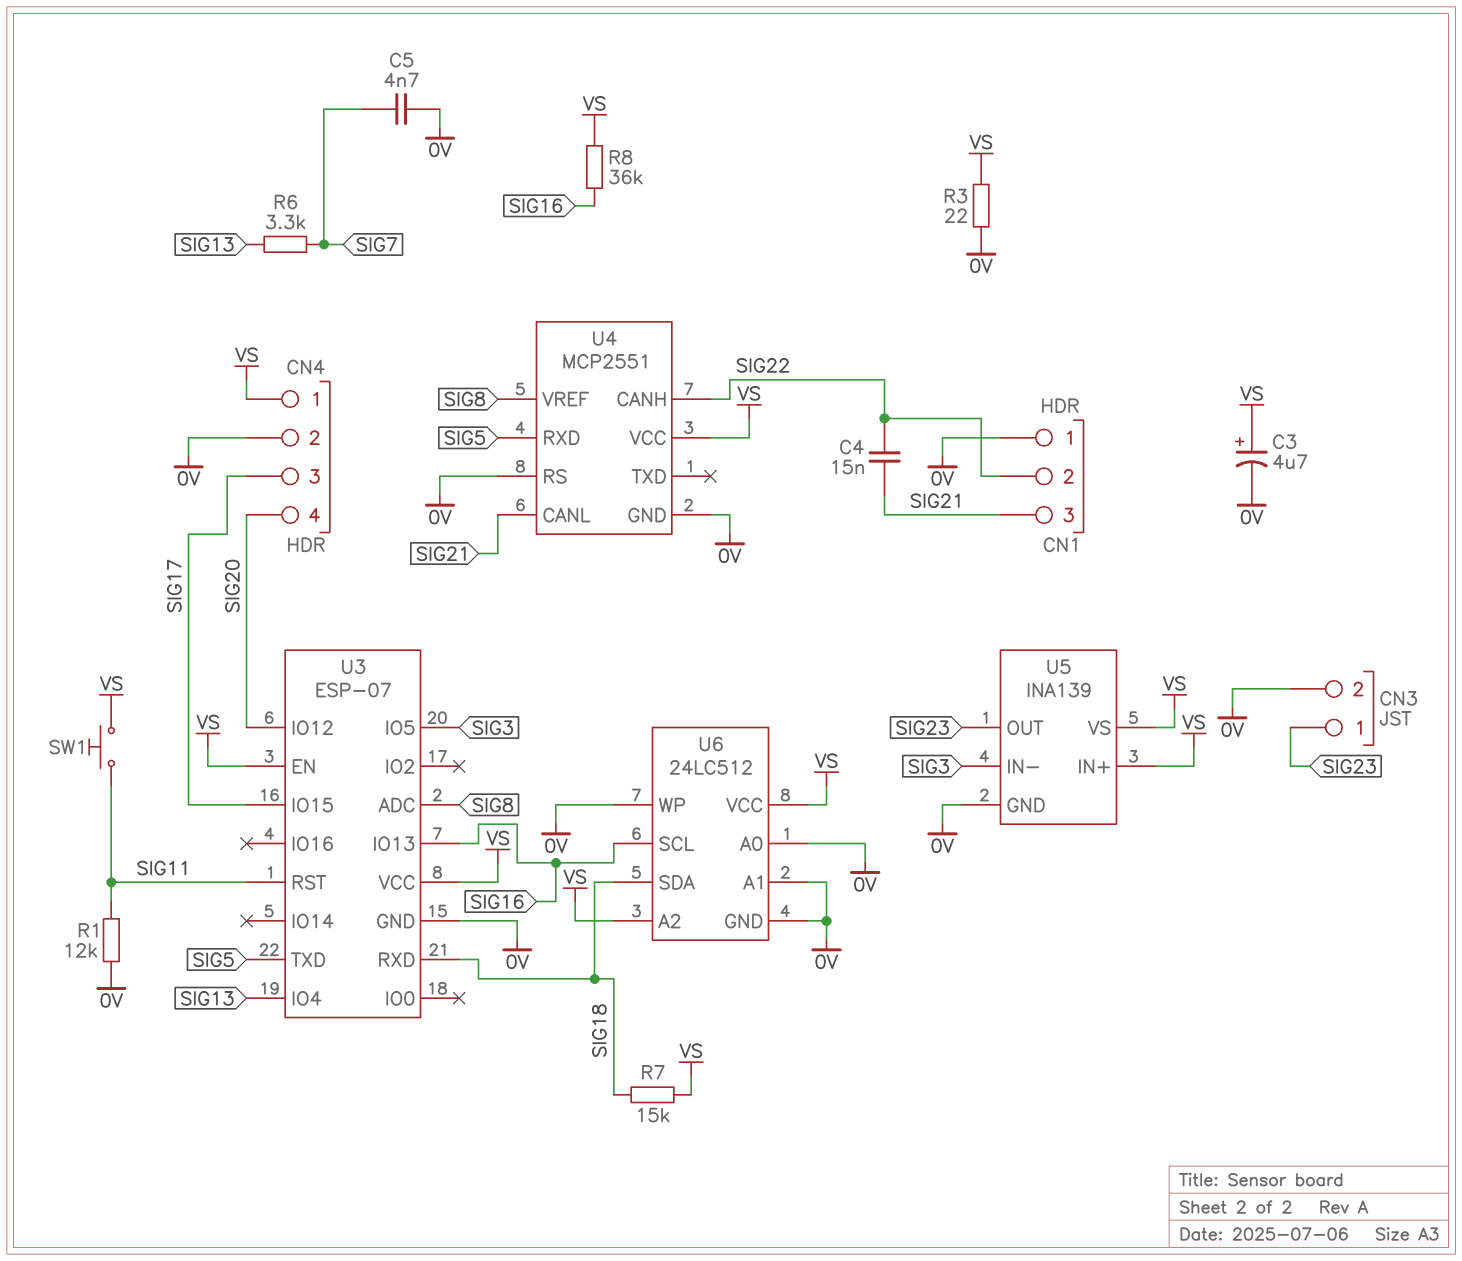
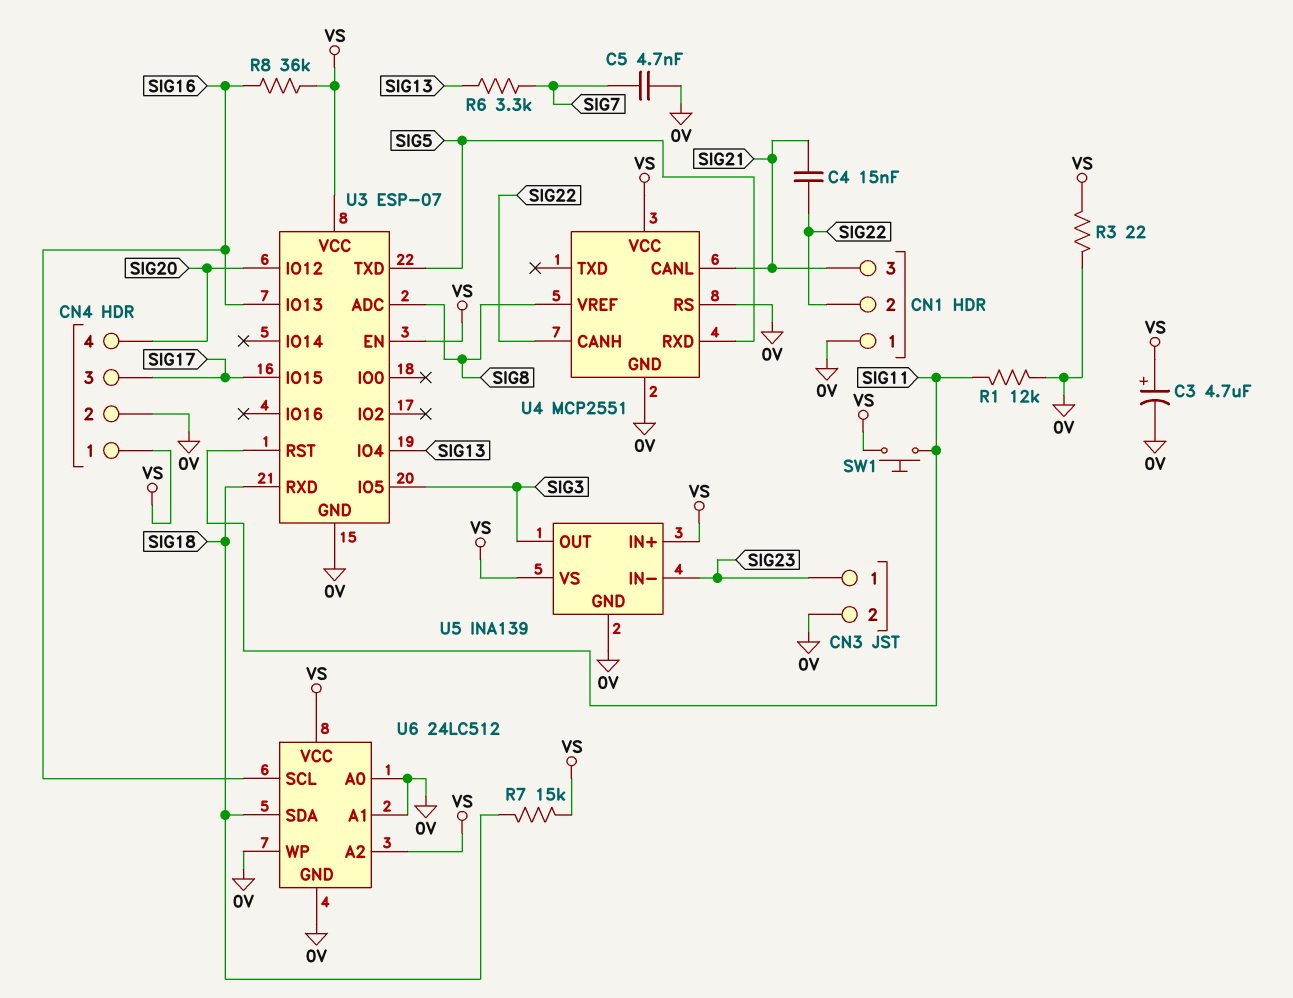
U5 pin IN-: SIG3 -> SIG23
U5 pin OUT: SIG23 -> SIG3

